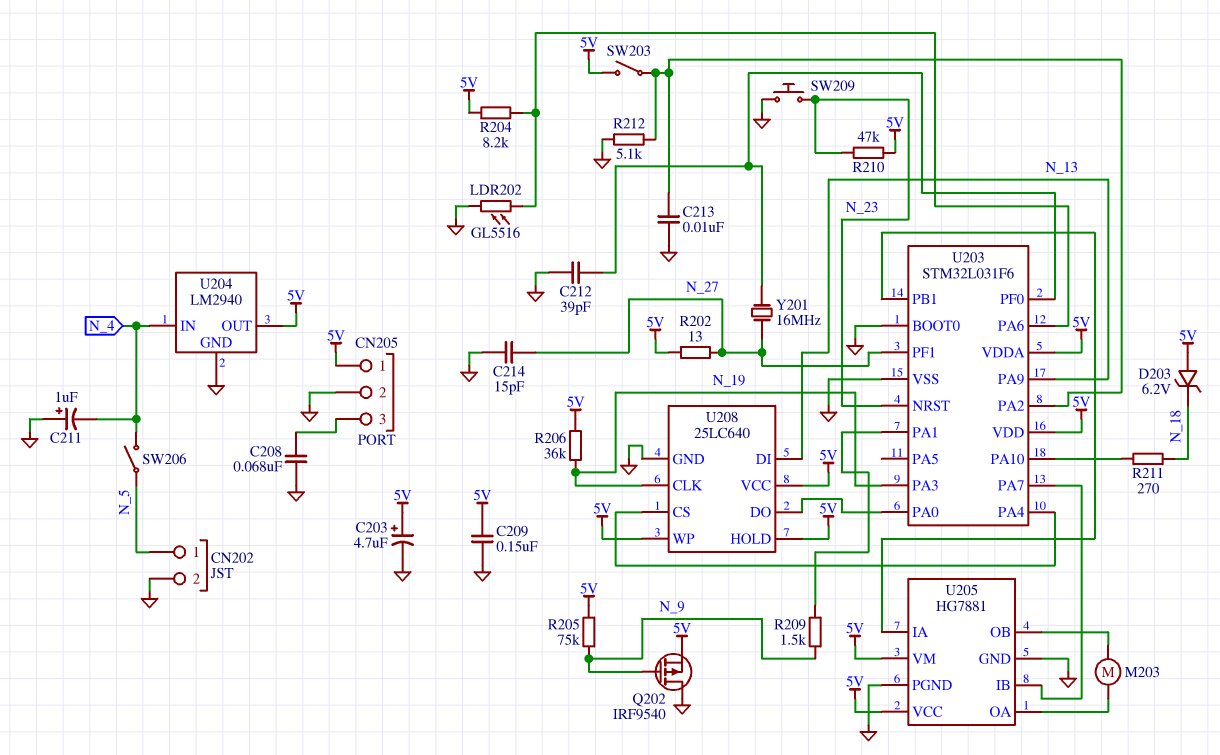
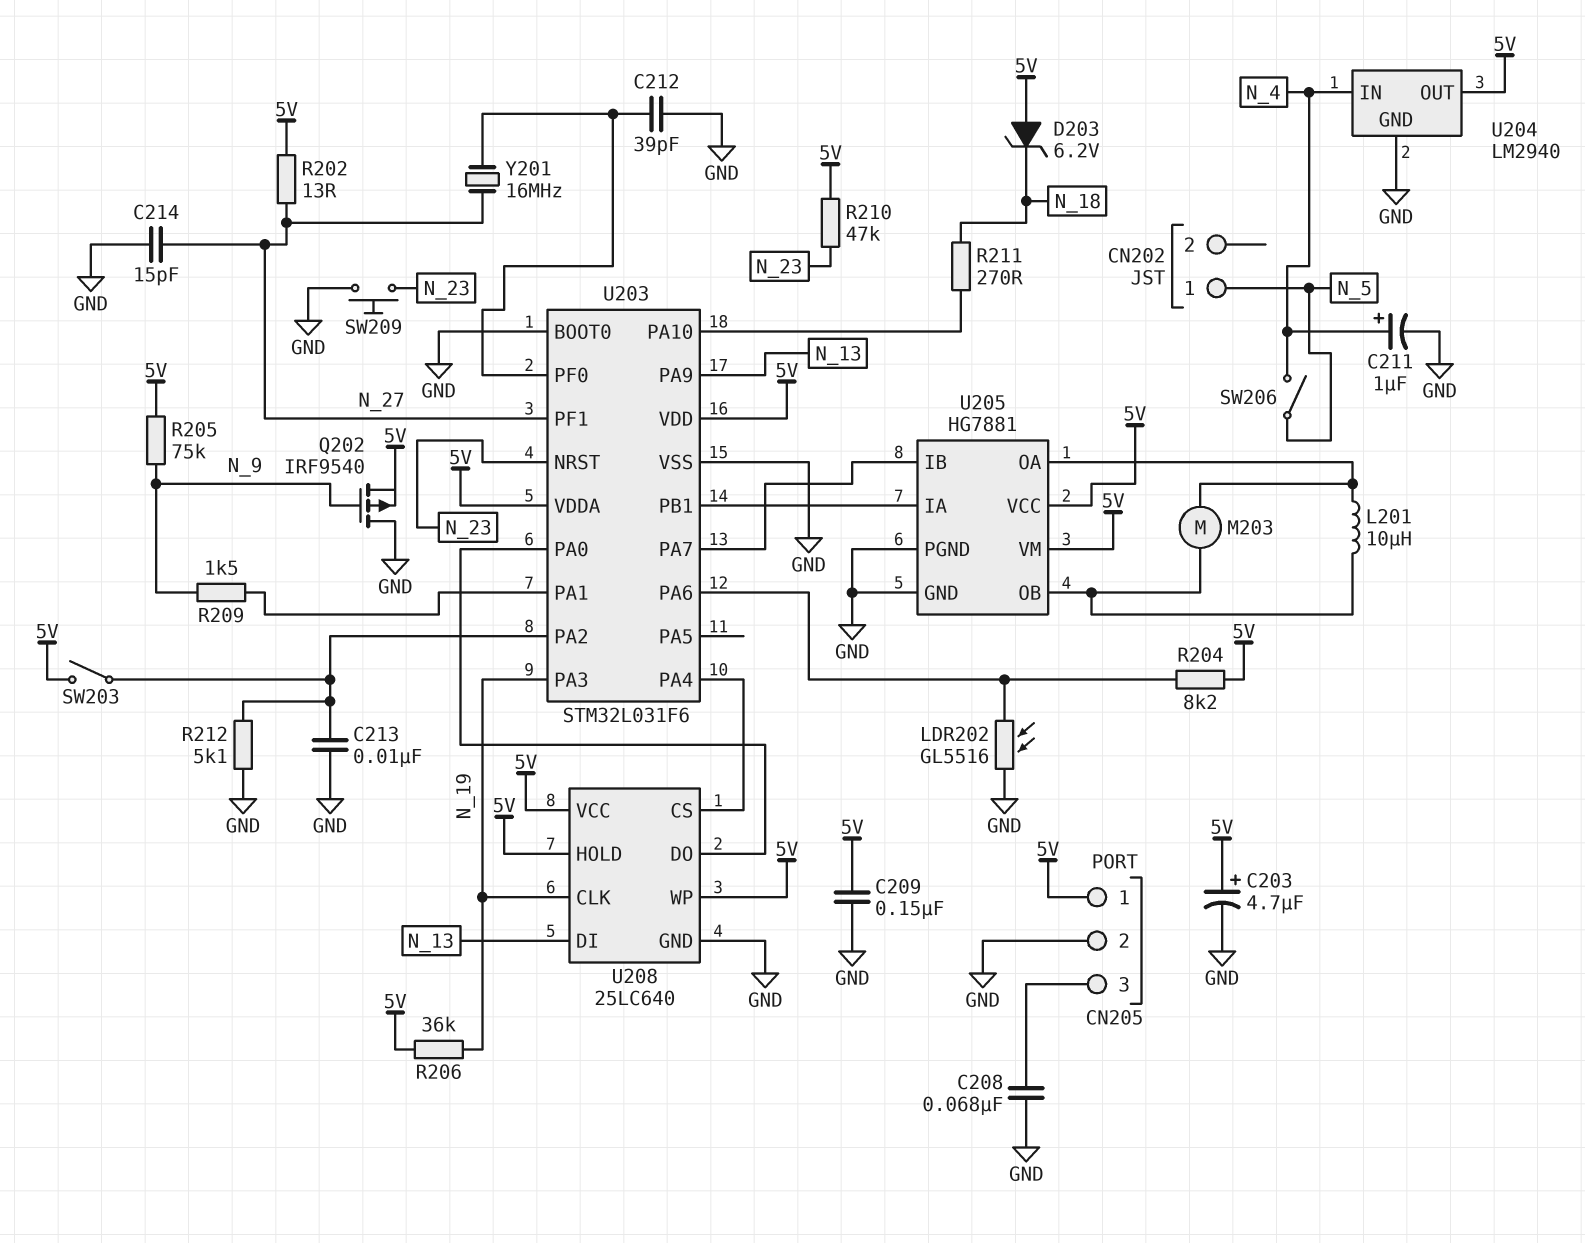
C211: 1uF (plus GND, minus N_4) -> 1uF (plus N_4, minus GND)
CN202 pin 2: GND -> none
L201: none -> 10uH (U205/OA, U205/OB)

